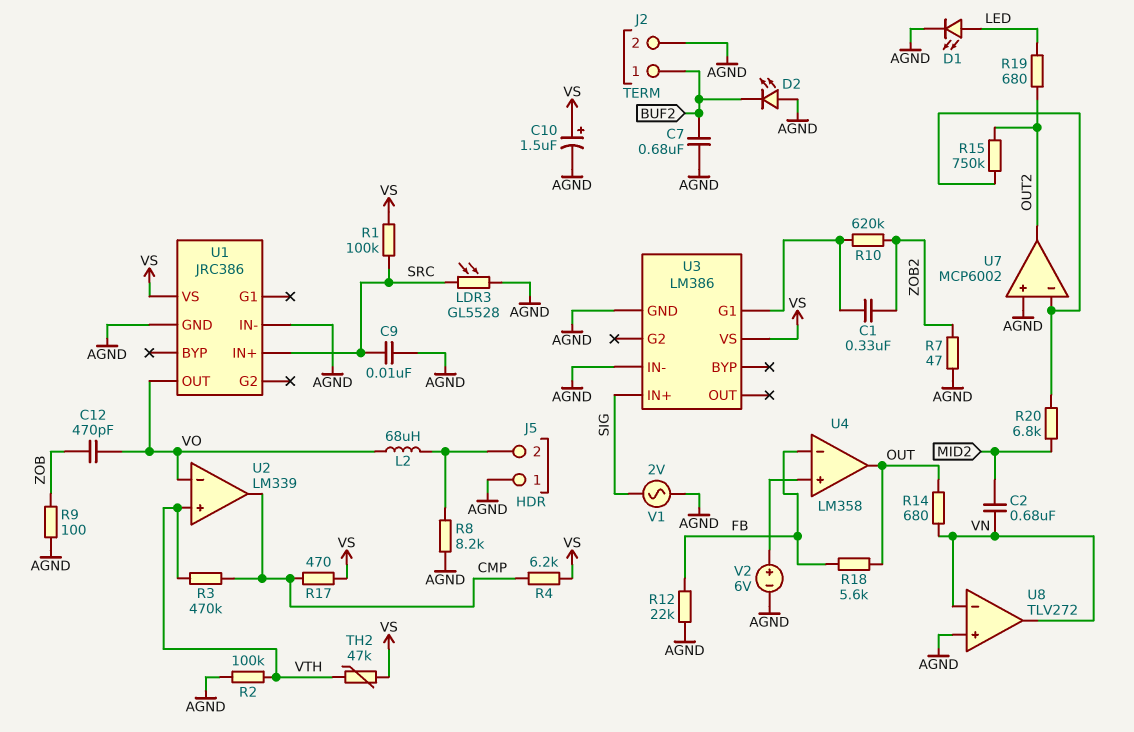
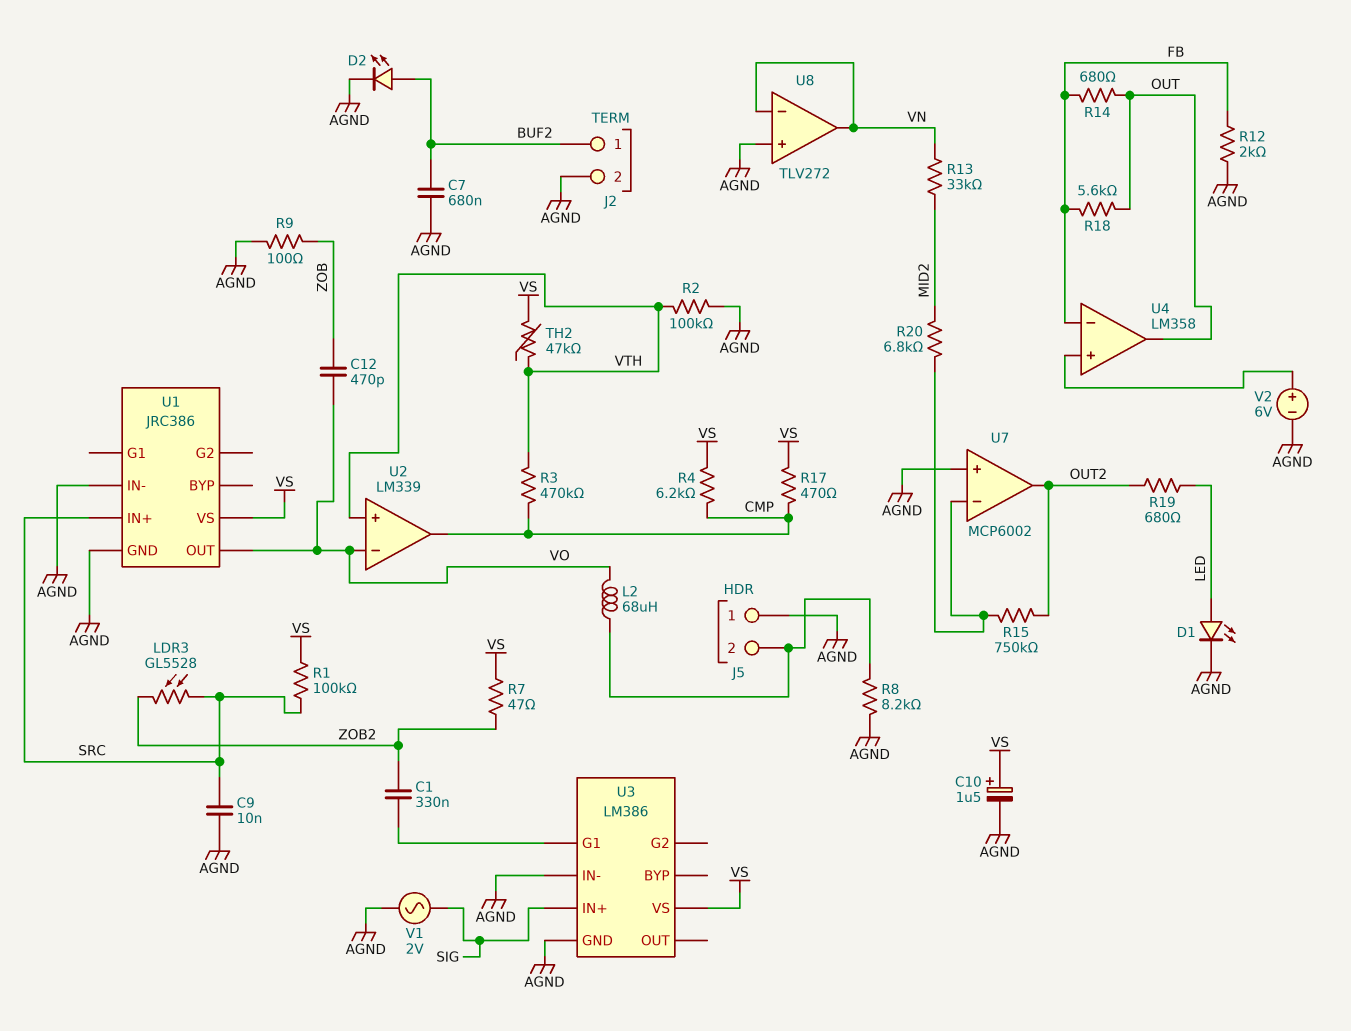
C2: 680nF (MID2, VN) -> none
D2: LED (A AGND, K BUF2) -> LED (A BUF2, K AGND)
LDR3: GL5528 (AGND, SRC) -> GL5528 (SRC, ZOB2)
R7: 47 (AGND, ZOB2) -> 47 (VS, ZOB2)
R10: 620k (U3/G1, ZOB2) -> none
R12: 22k (AGND, FB) -> 2k (AGND, FB)
R13: none -> 33k (MID2, VN)
R14: 680 (OUT, VN) -> 680 (FB, OUT)

